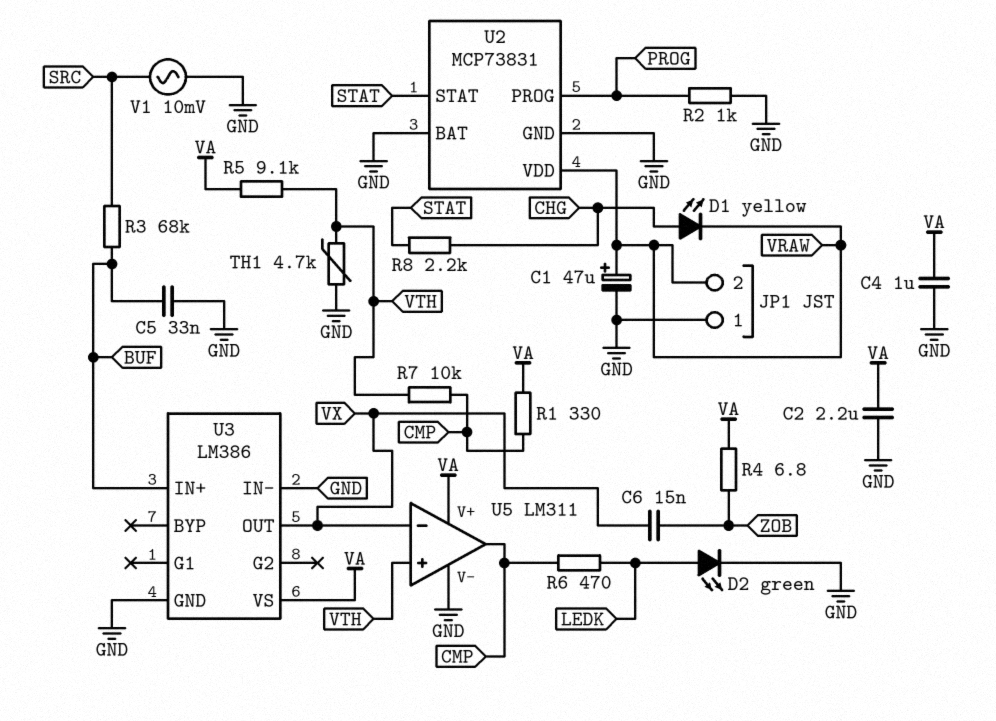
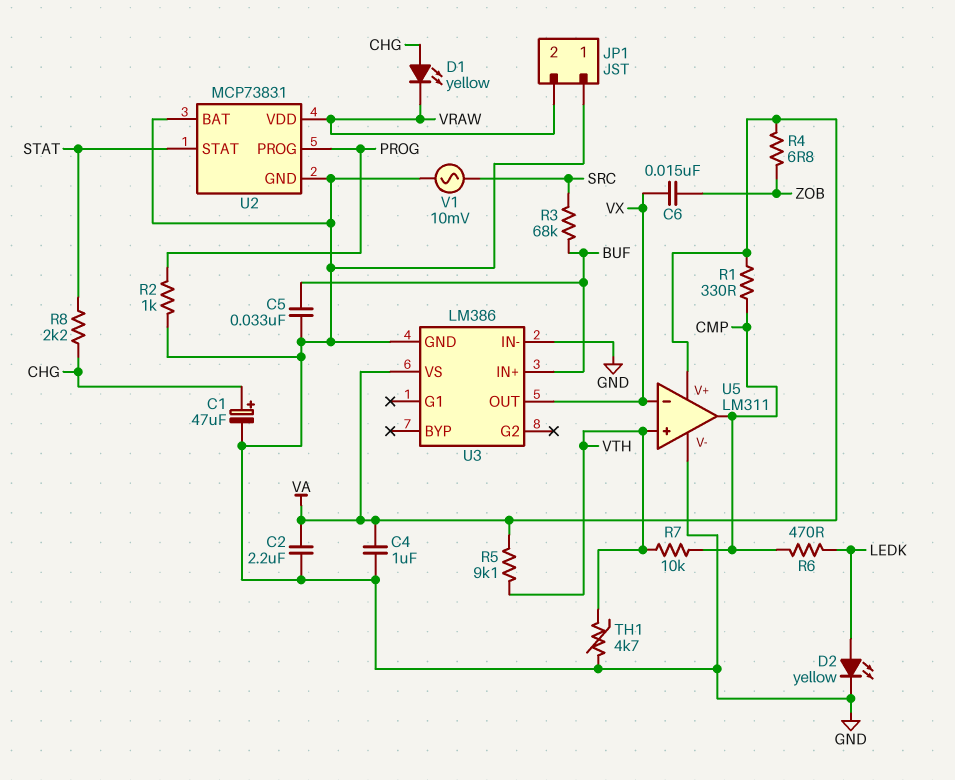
C1: 47uF (plus VRAW, minus GND) -> 47uF (plus CHG, minus GND)
D2: LED green (A LEDK, K GND) -> LED yellow (A LEDK, K GND)

